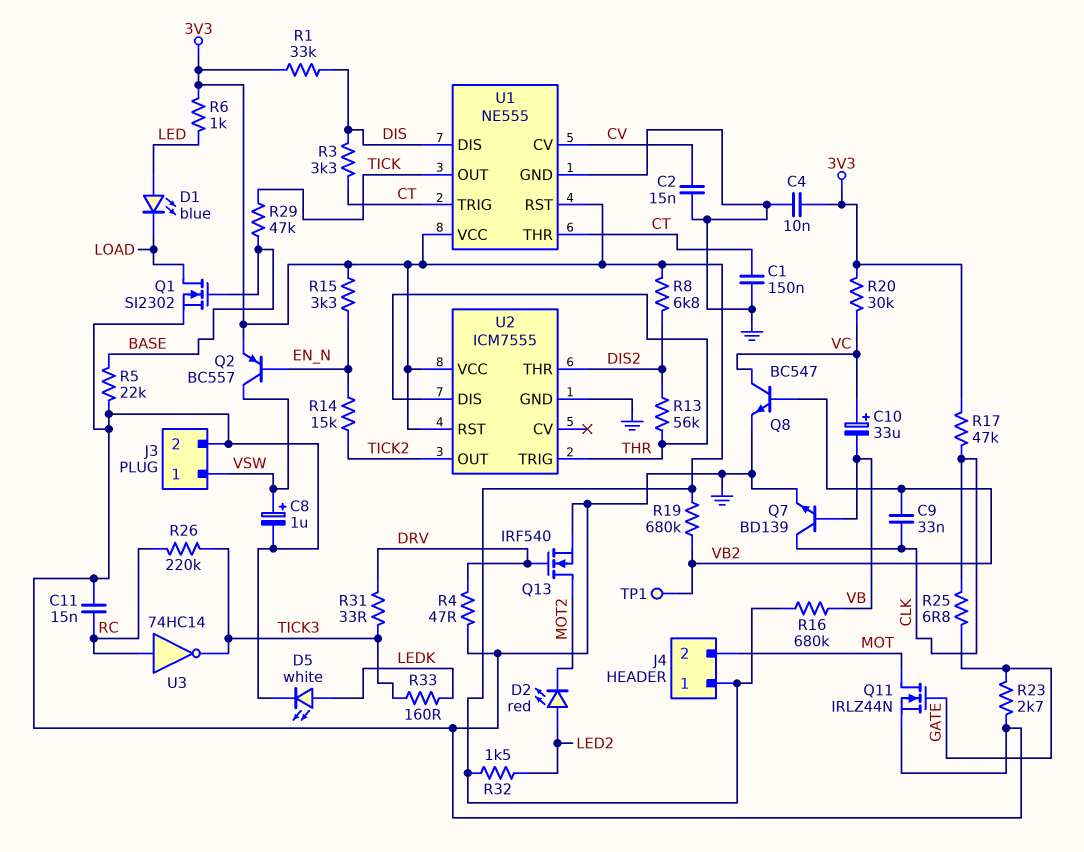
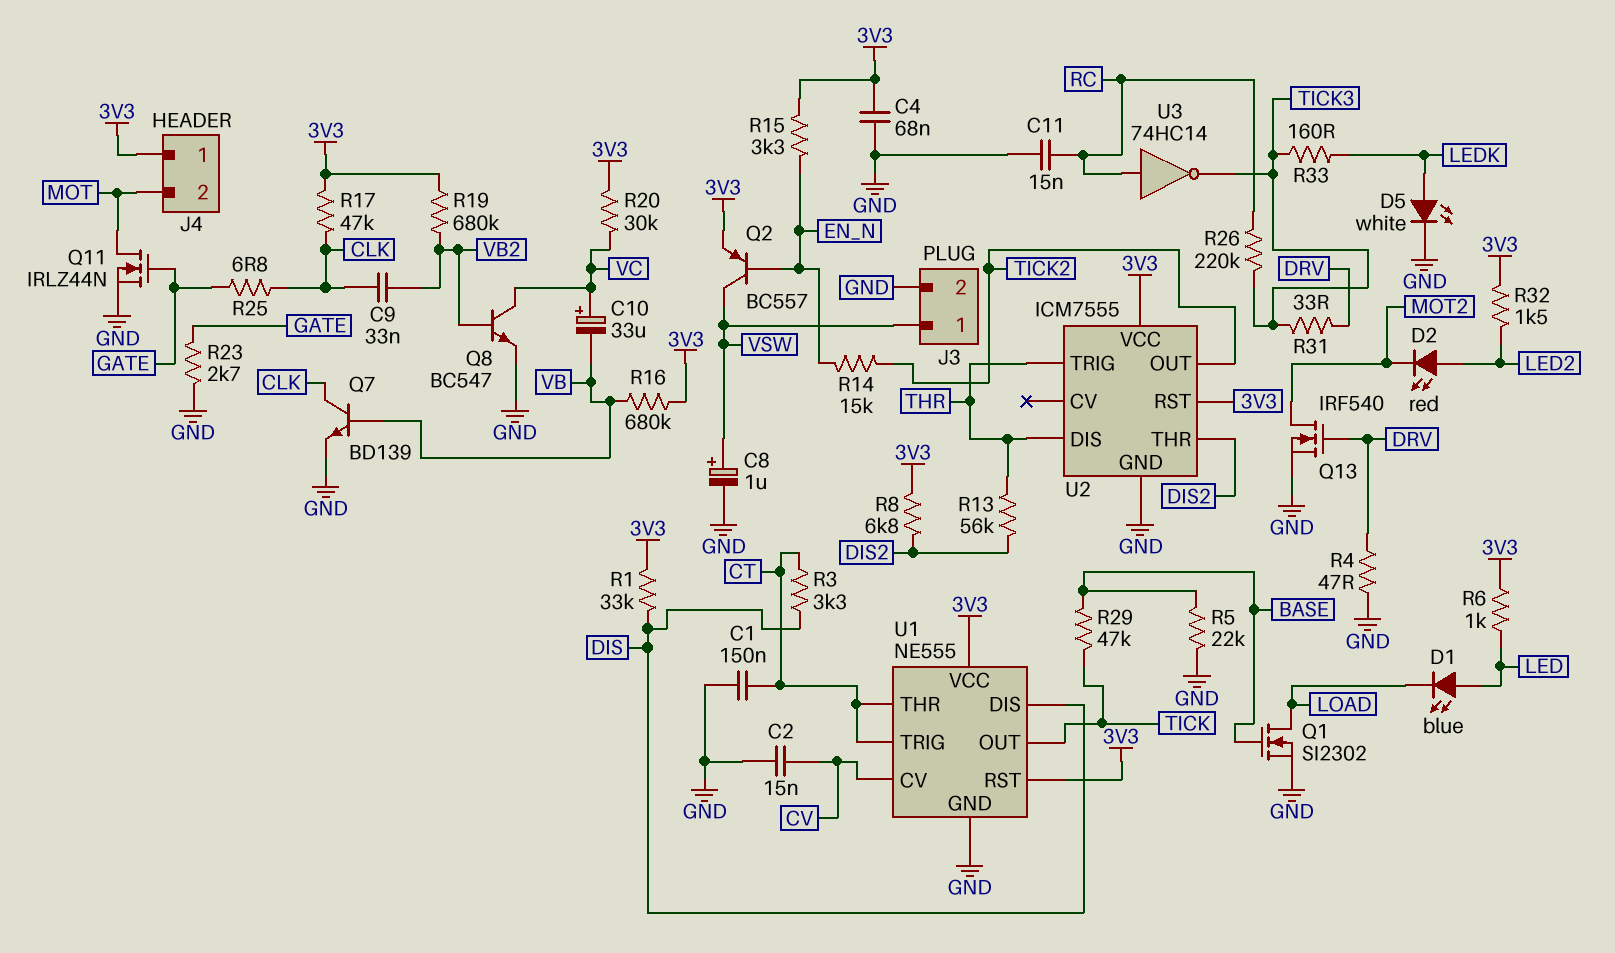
C4: 10nF (3V3, GND) -> 68nF (3V3, GND)
TP1: test point (VB2) -> none

